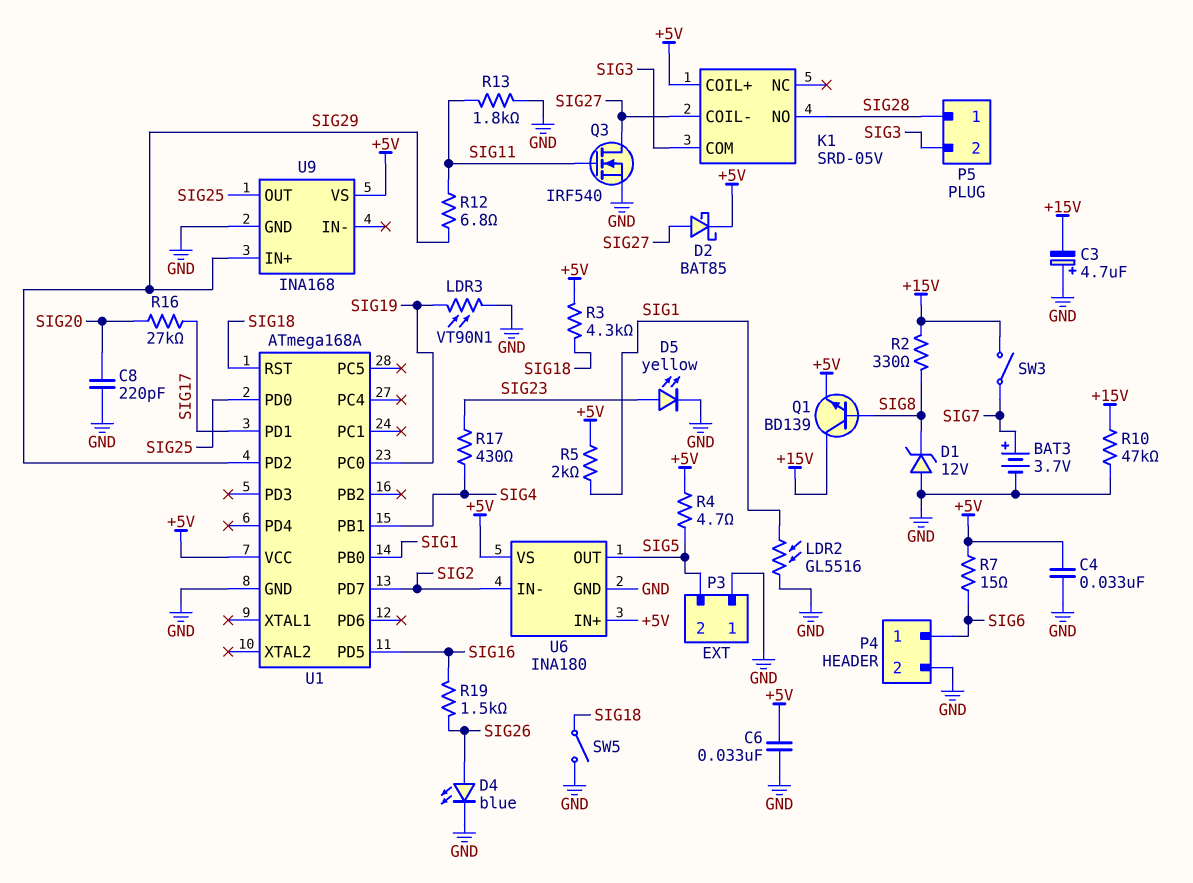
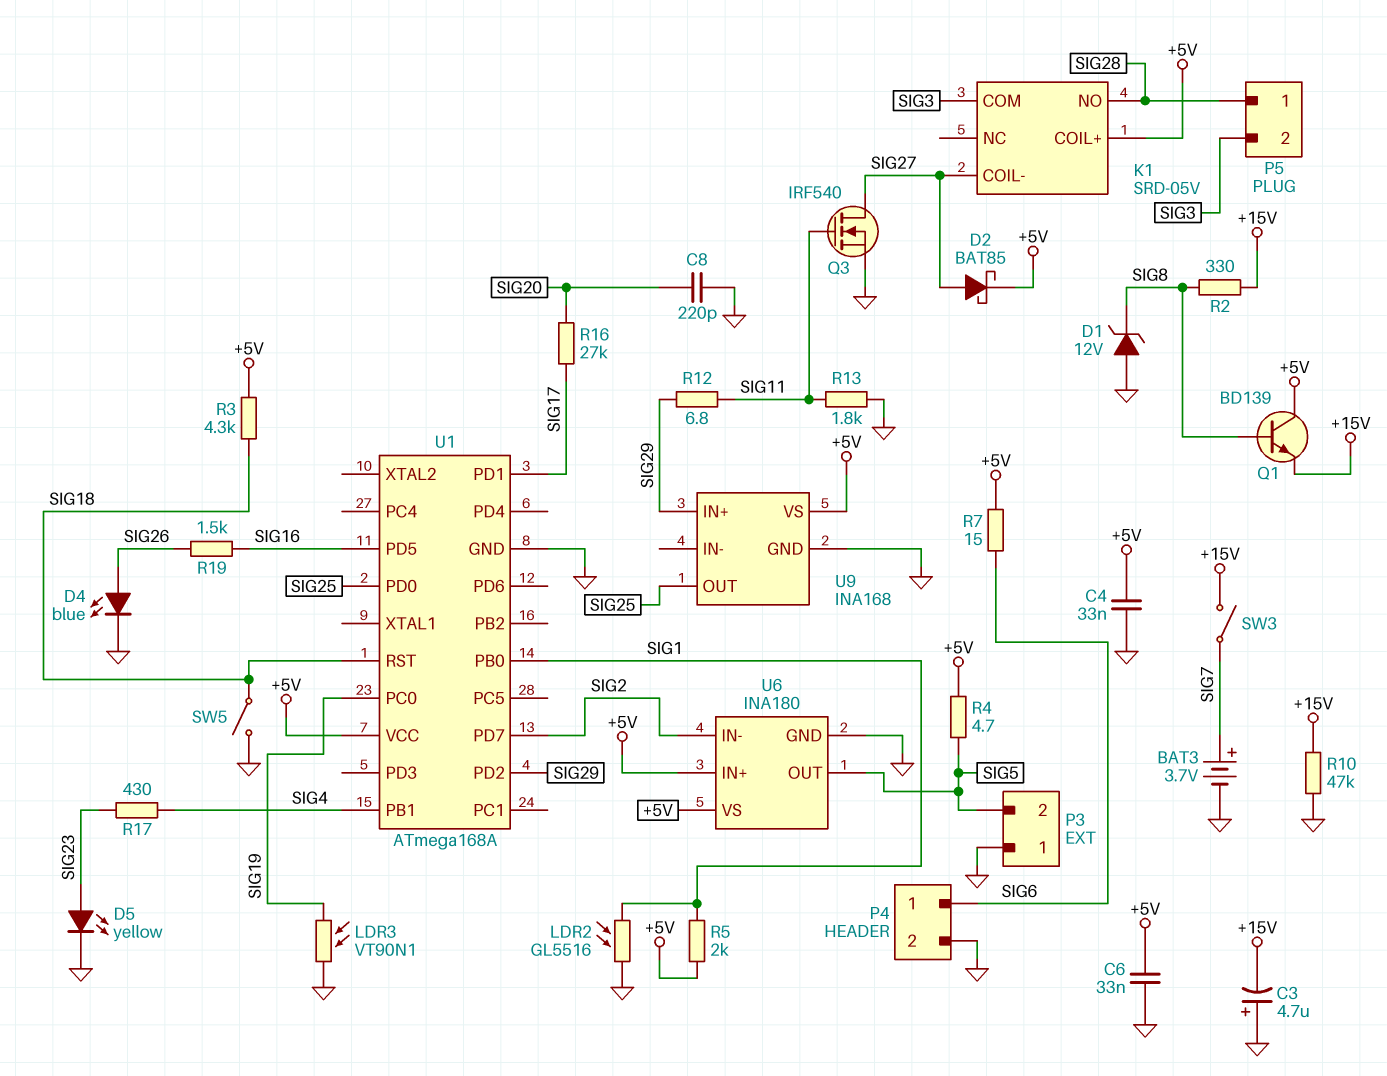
Q1: NPN BD139 (B SIG8, C +15V, E +5V) -> NPN BD139 (B SIG8, C +5V, E +15V)

